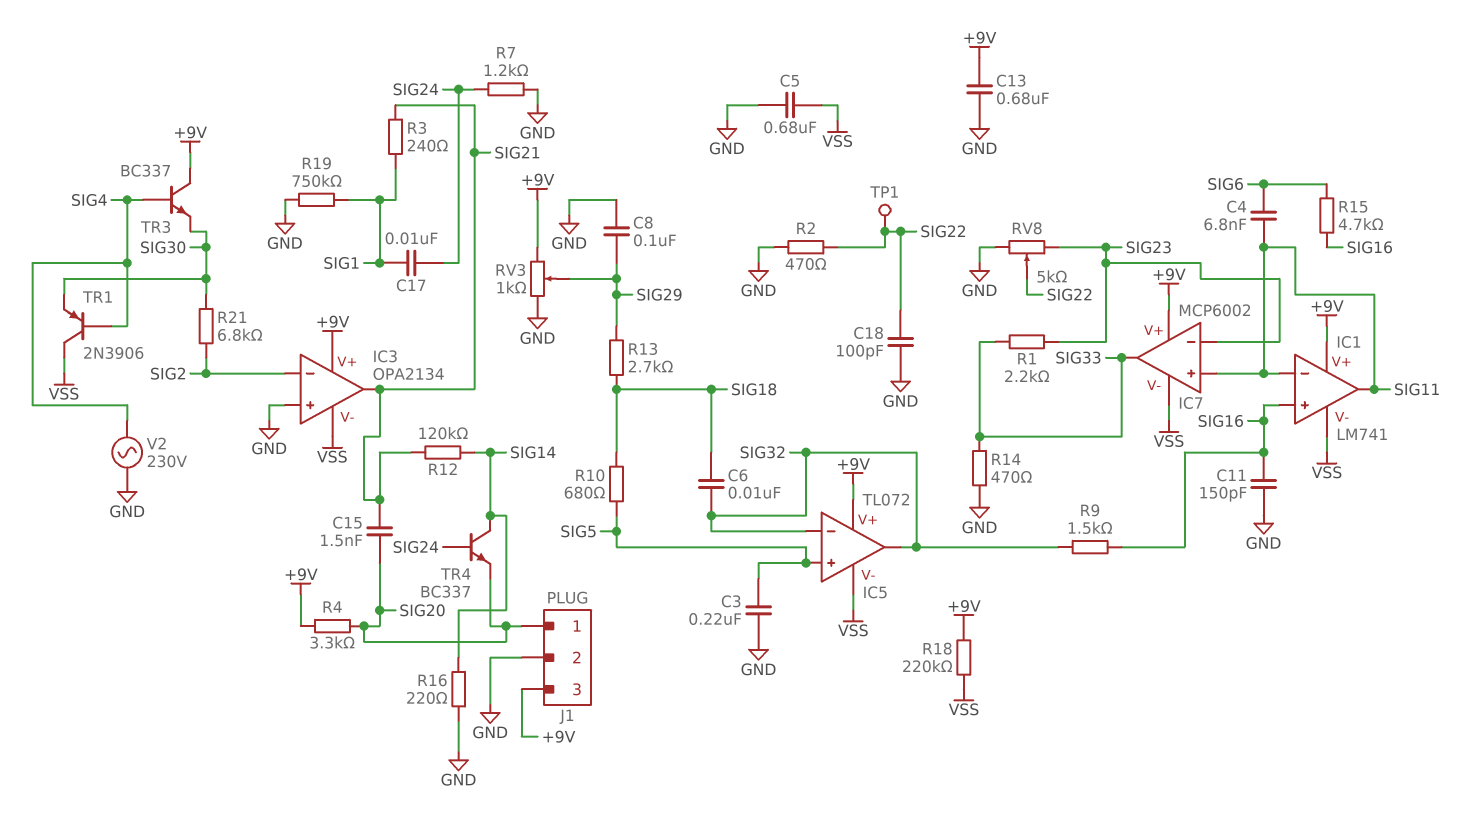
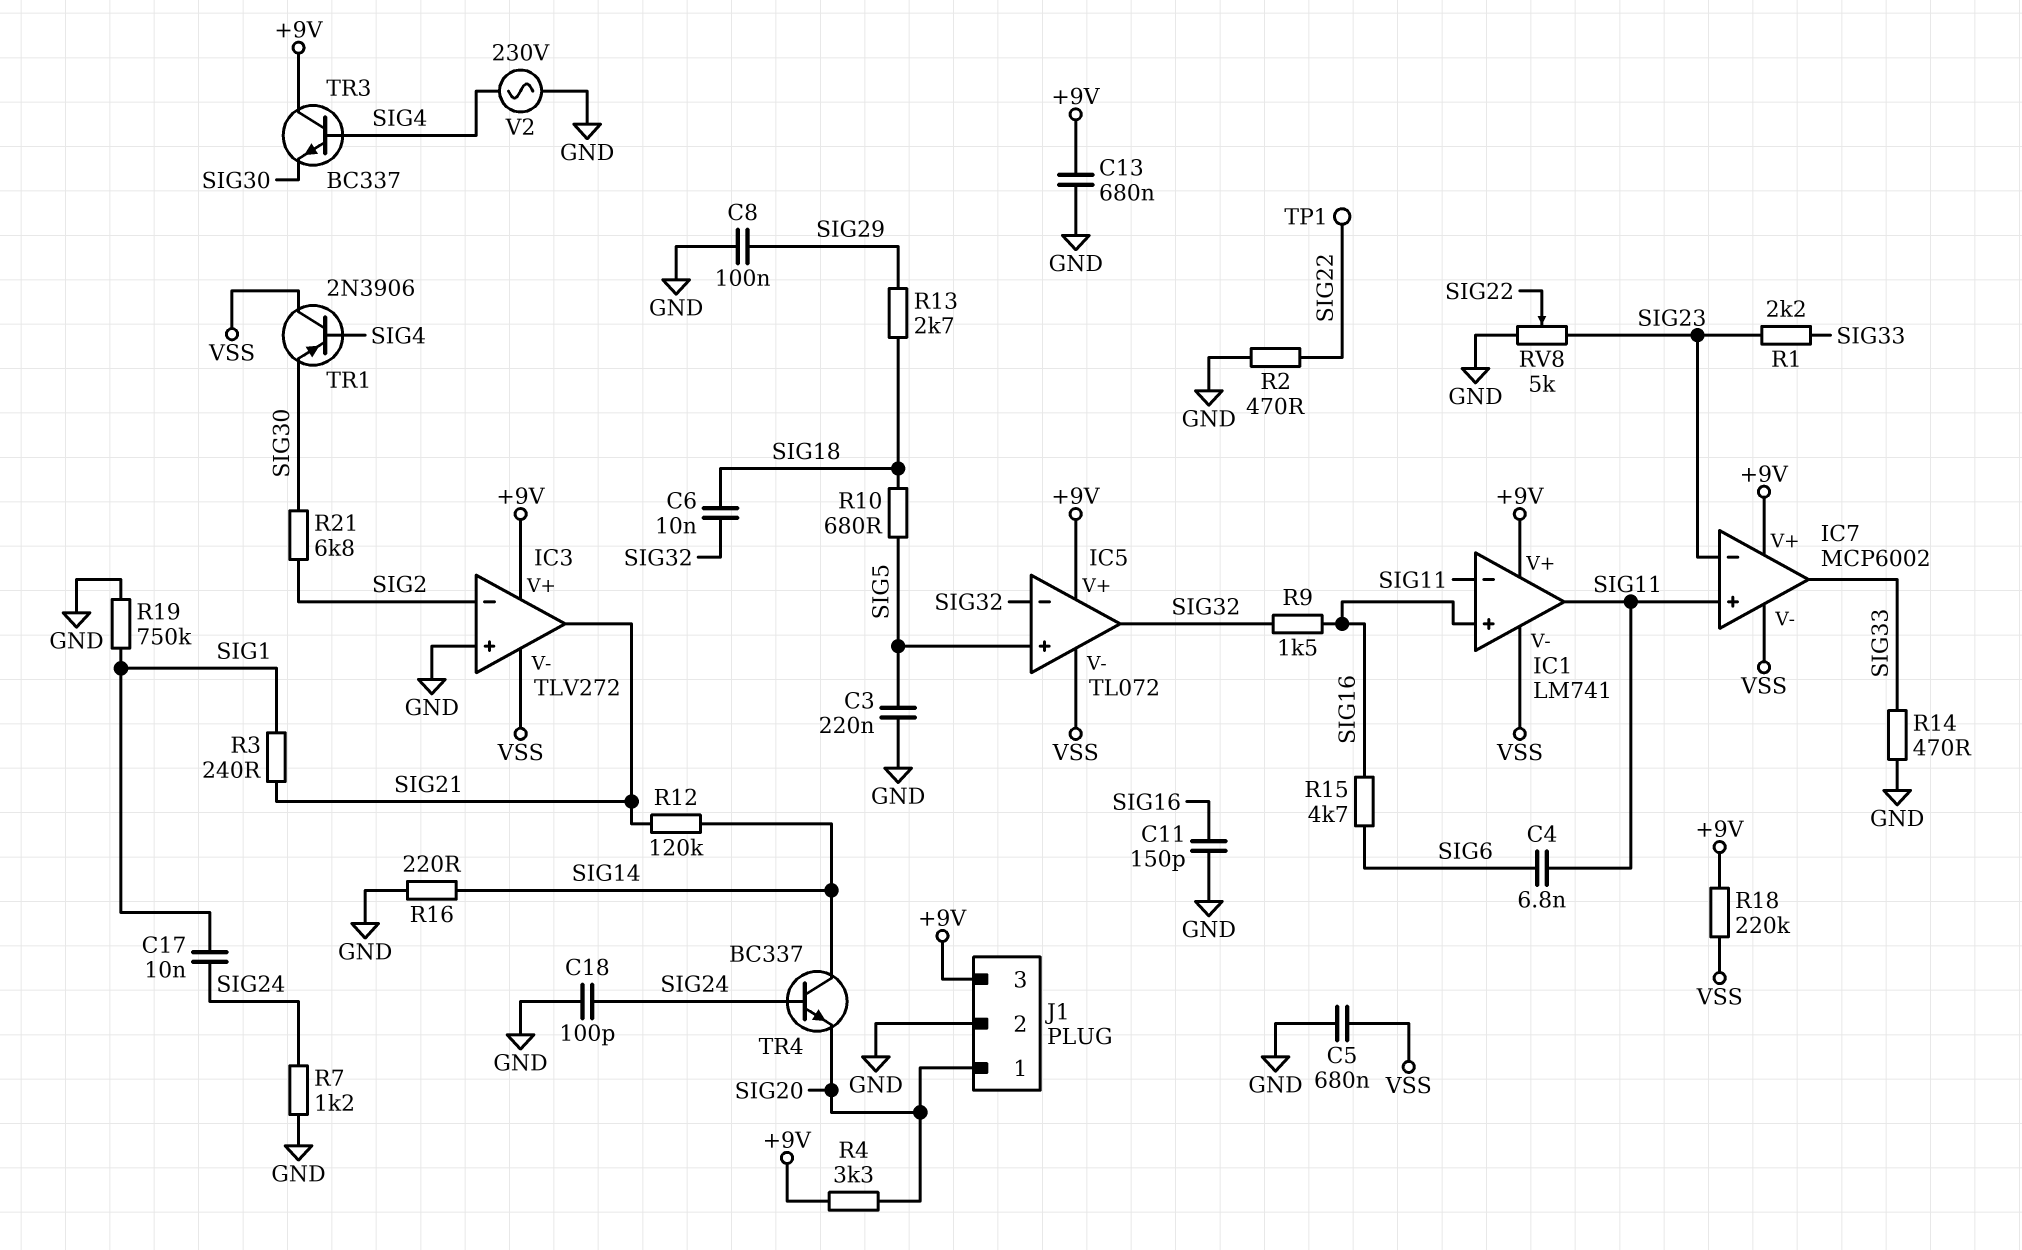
C15: 1.5nF (SIG20, SIG21) -> none
C18: 100pF (GND, SIG22) -> 100pF (GND, SIG24)
IC3: OPA2134 -> TLV272
RV3: 1k (+9V, GND, wiper SIG29) -> none

